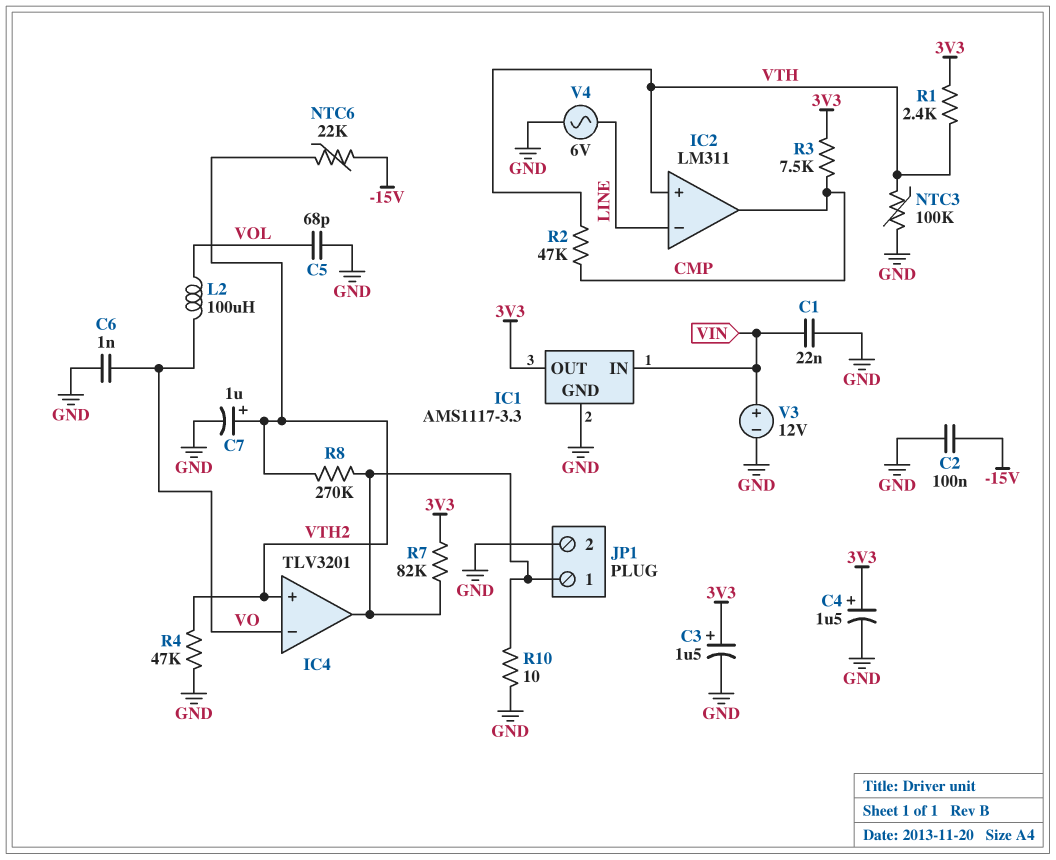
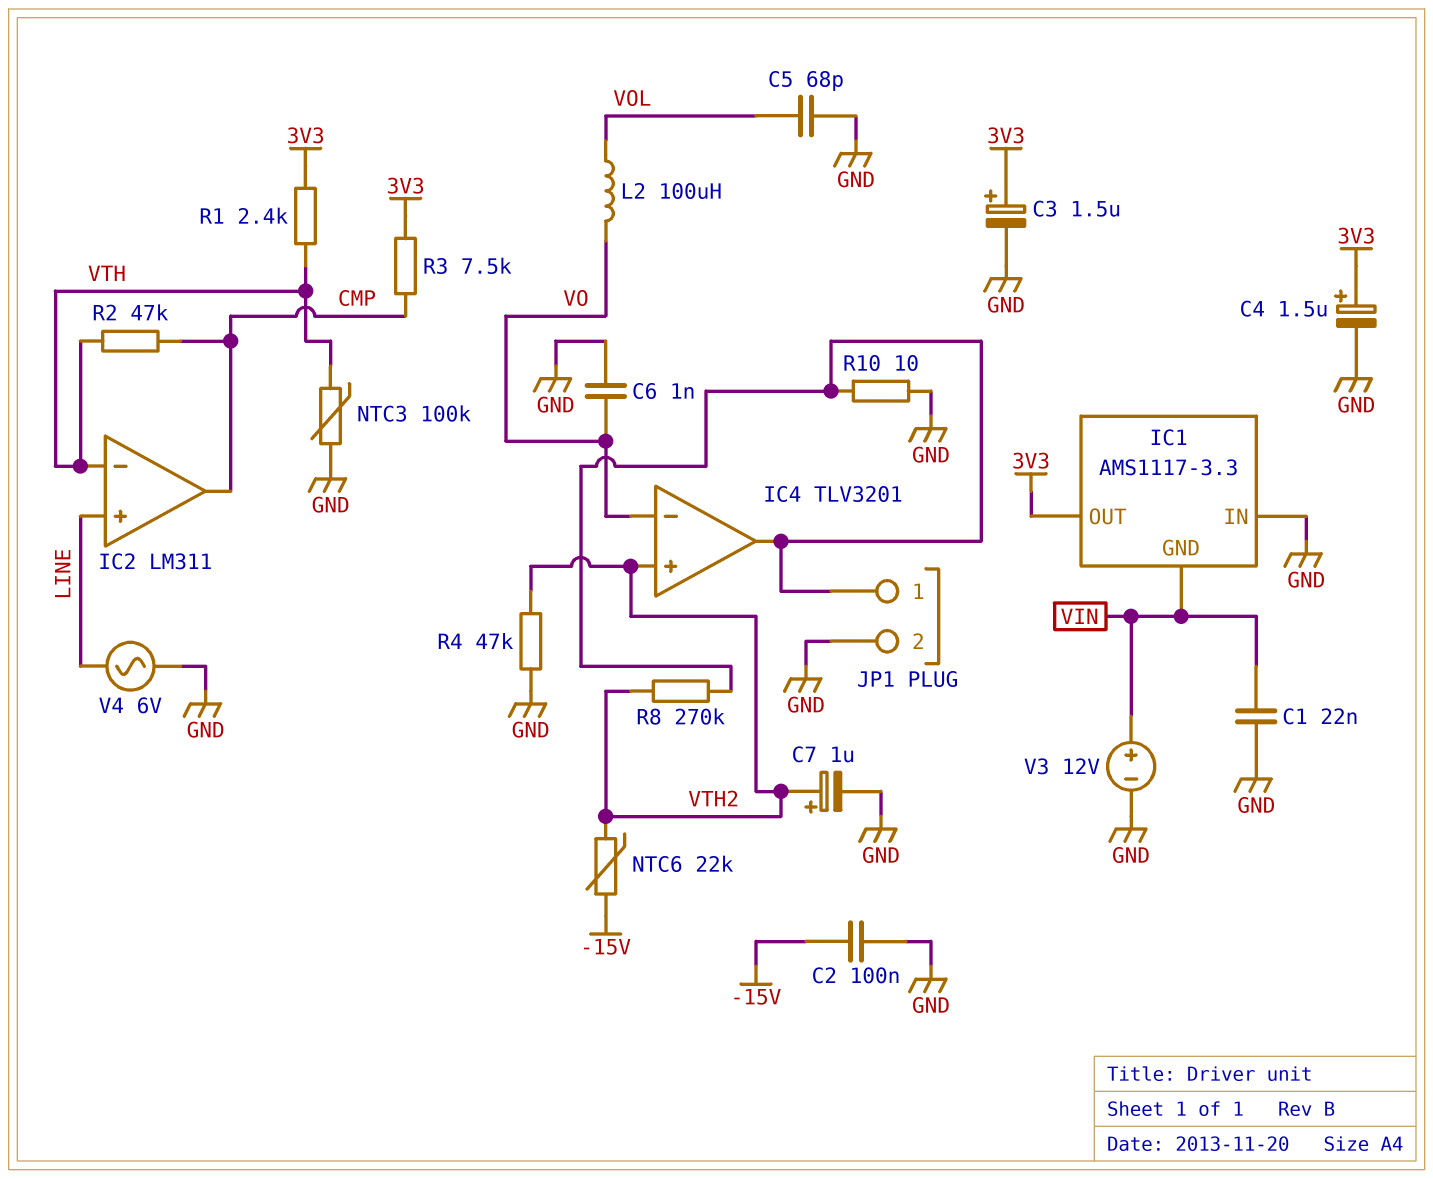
IC1 pin GND: GND -> VIN
IC1 pin IN: VIN -> GND
IC2 pin in+: VTH -> LINE
IC2 pin in-: LINE -> VTH
R7: 82k (3V3, IC4/out) -> none

